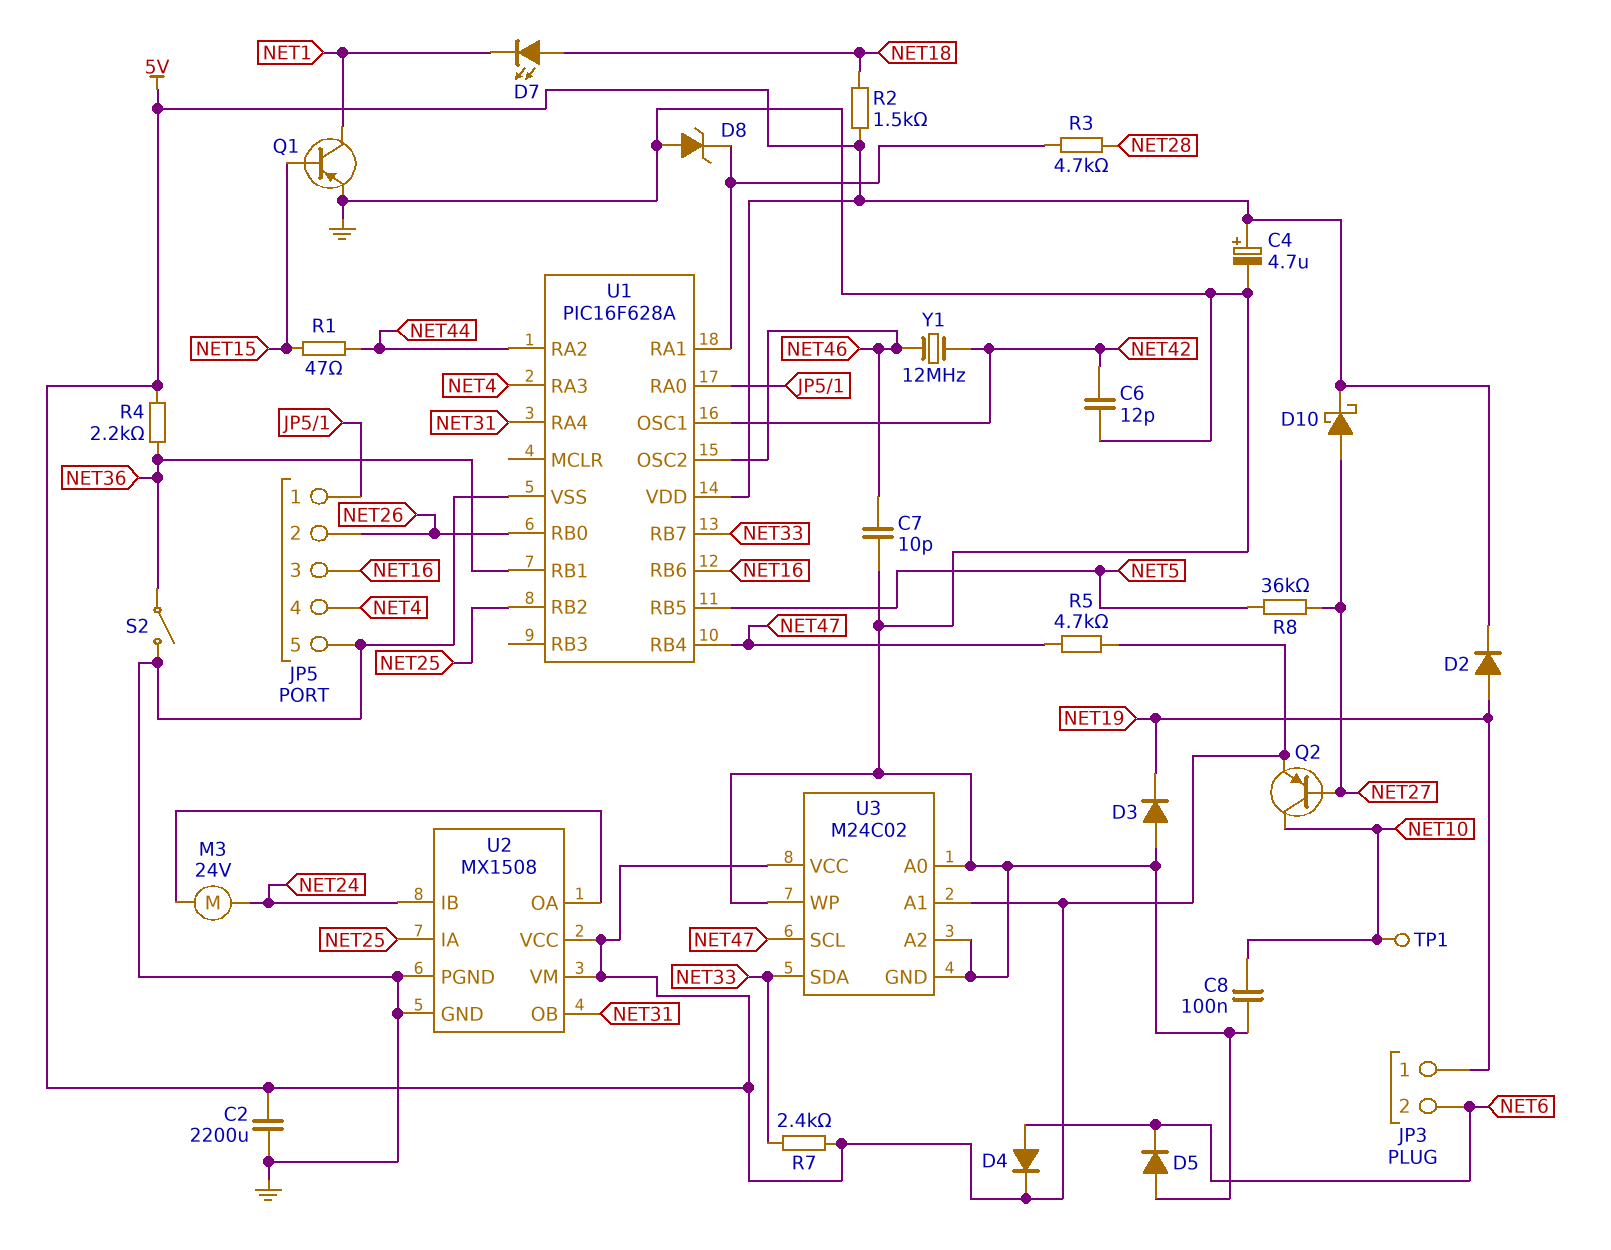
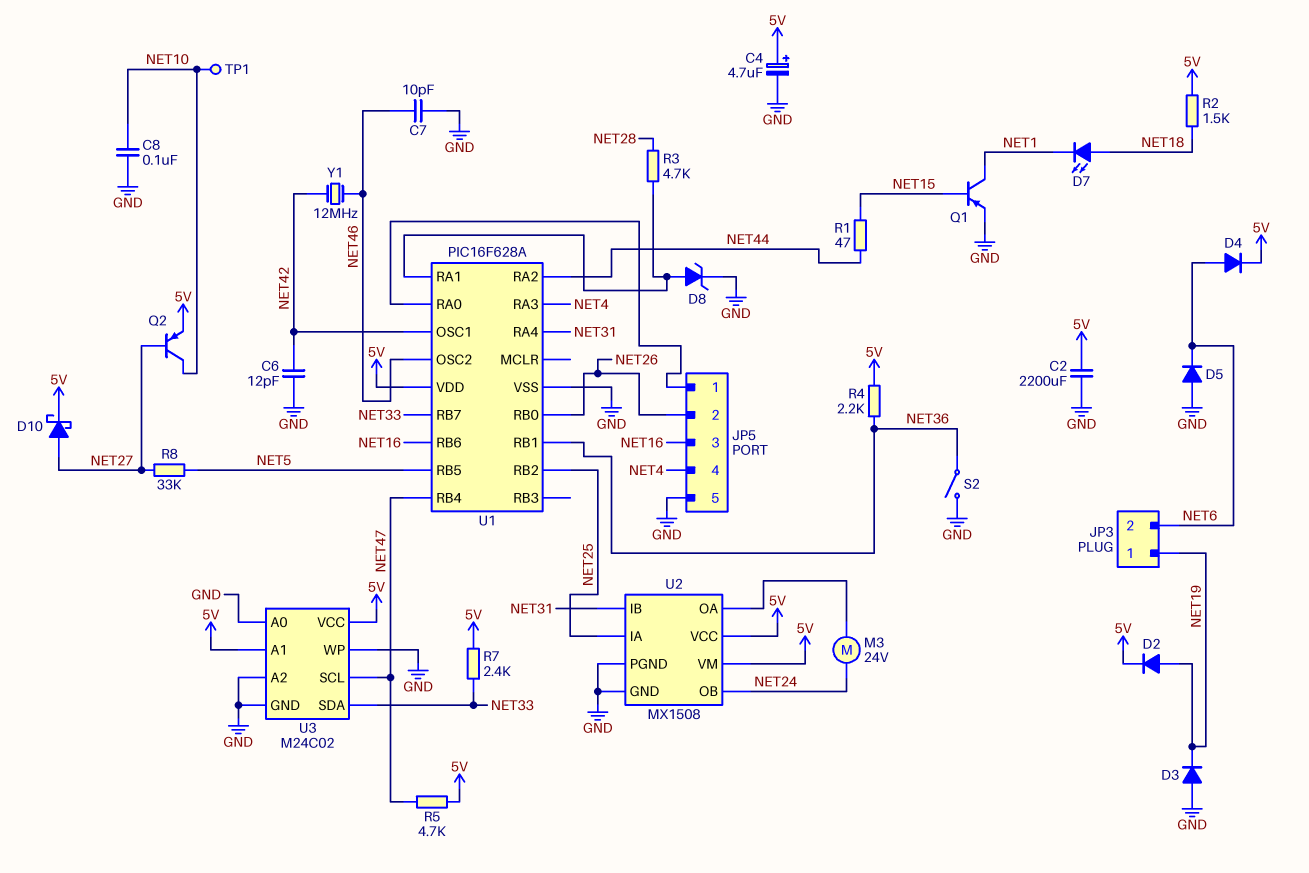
D8: zener (A GND, K U1/RA1) -> zener (A U1/RA1, K GND)
R8: 36k (NET5, NET27) -> 33k (NET5, NET27)
U2 pin IB: NET24 -> NET31
U2 pin OB: NET31 -> NET24

